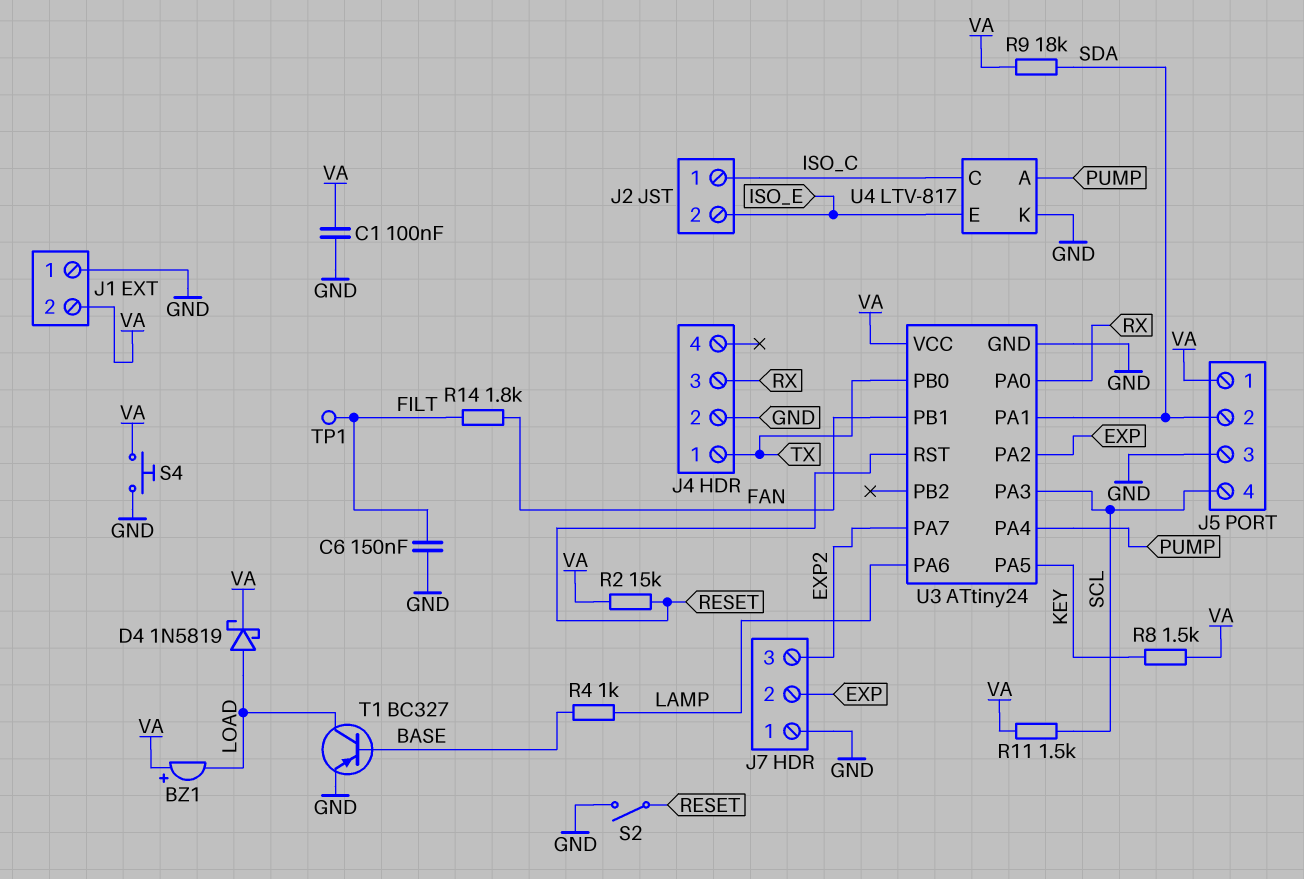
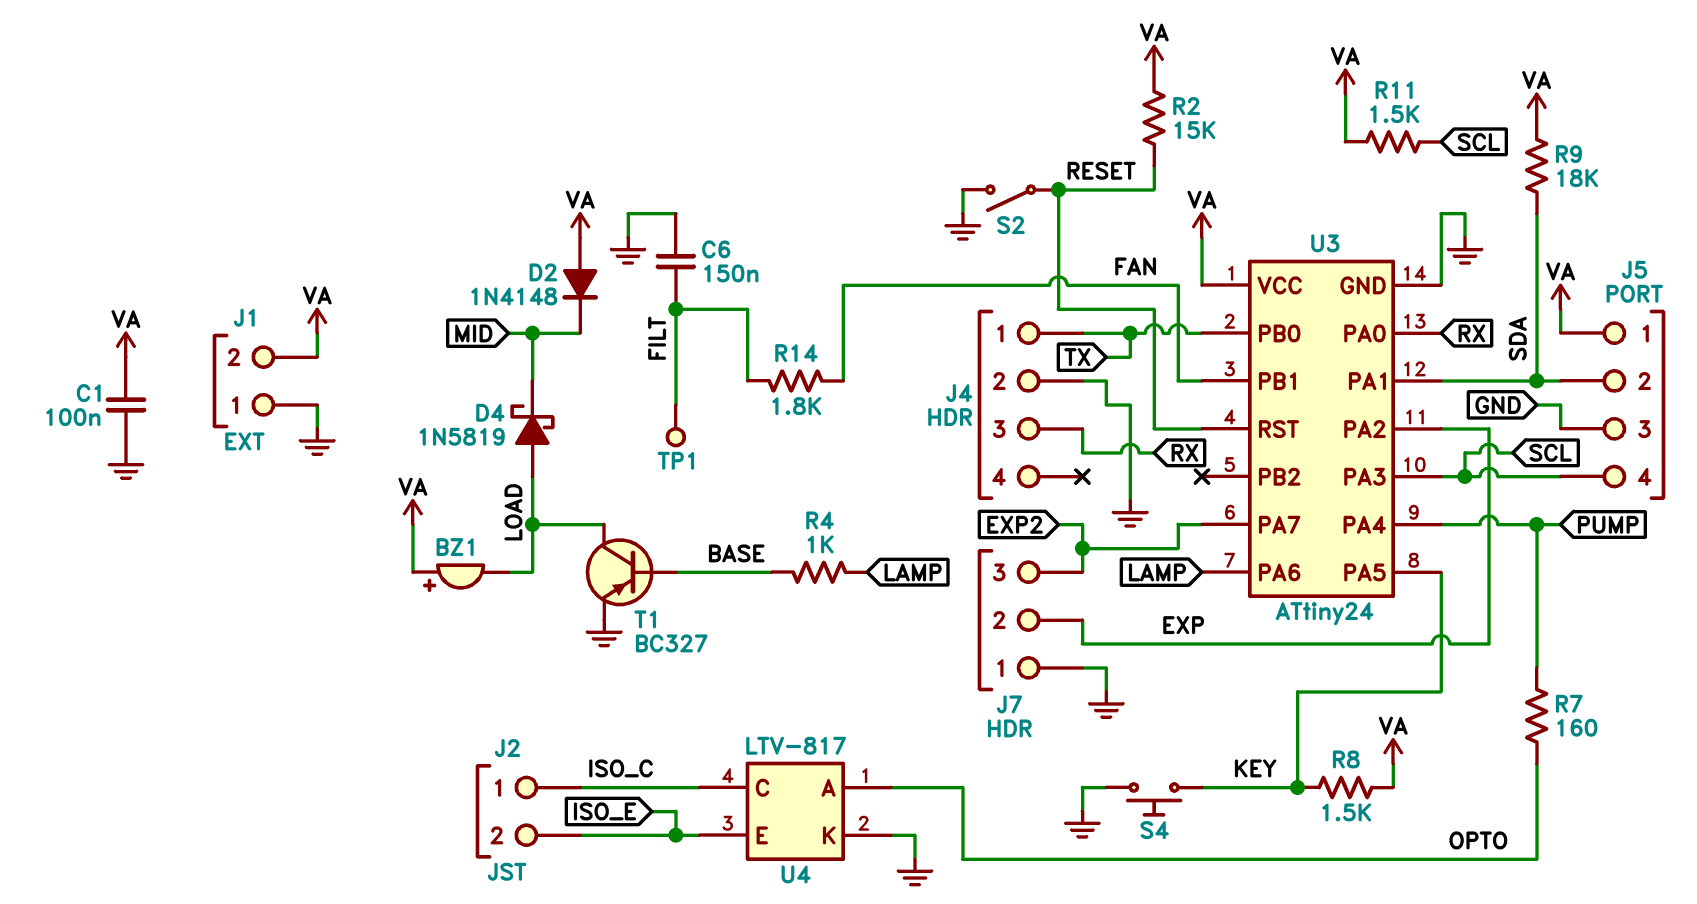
D2: none -> diode 1N4148 (A VA, K MID)
D4: schottky 1N5819 (A LOAD, K VA) -> schottky 1N5819 (A LOAD, K MID)
R7: none -> 160 (OPTO, PUMP)
S4: button (GND, VA) -> button (GND, KEY)
U4 pin A: PUMP -> OPTO

